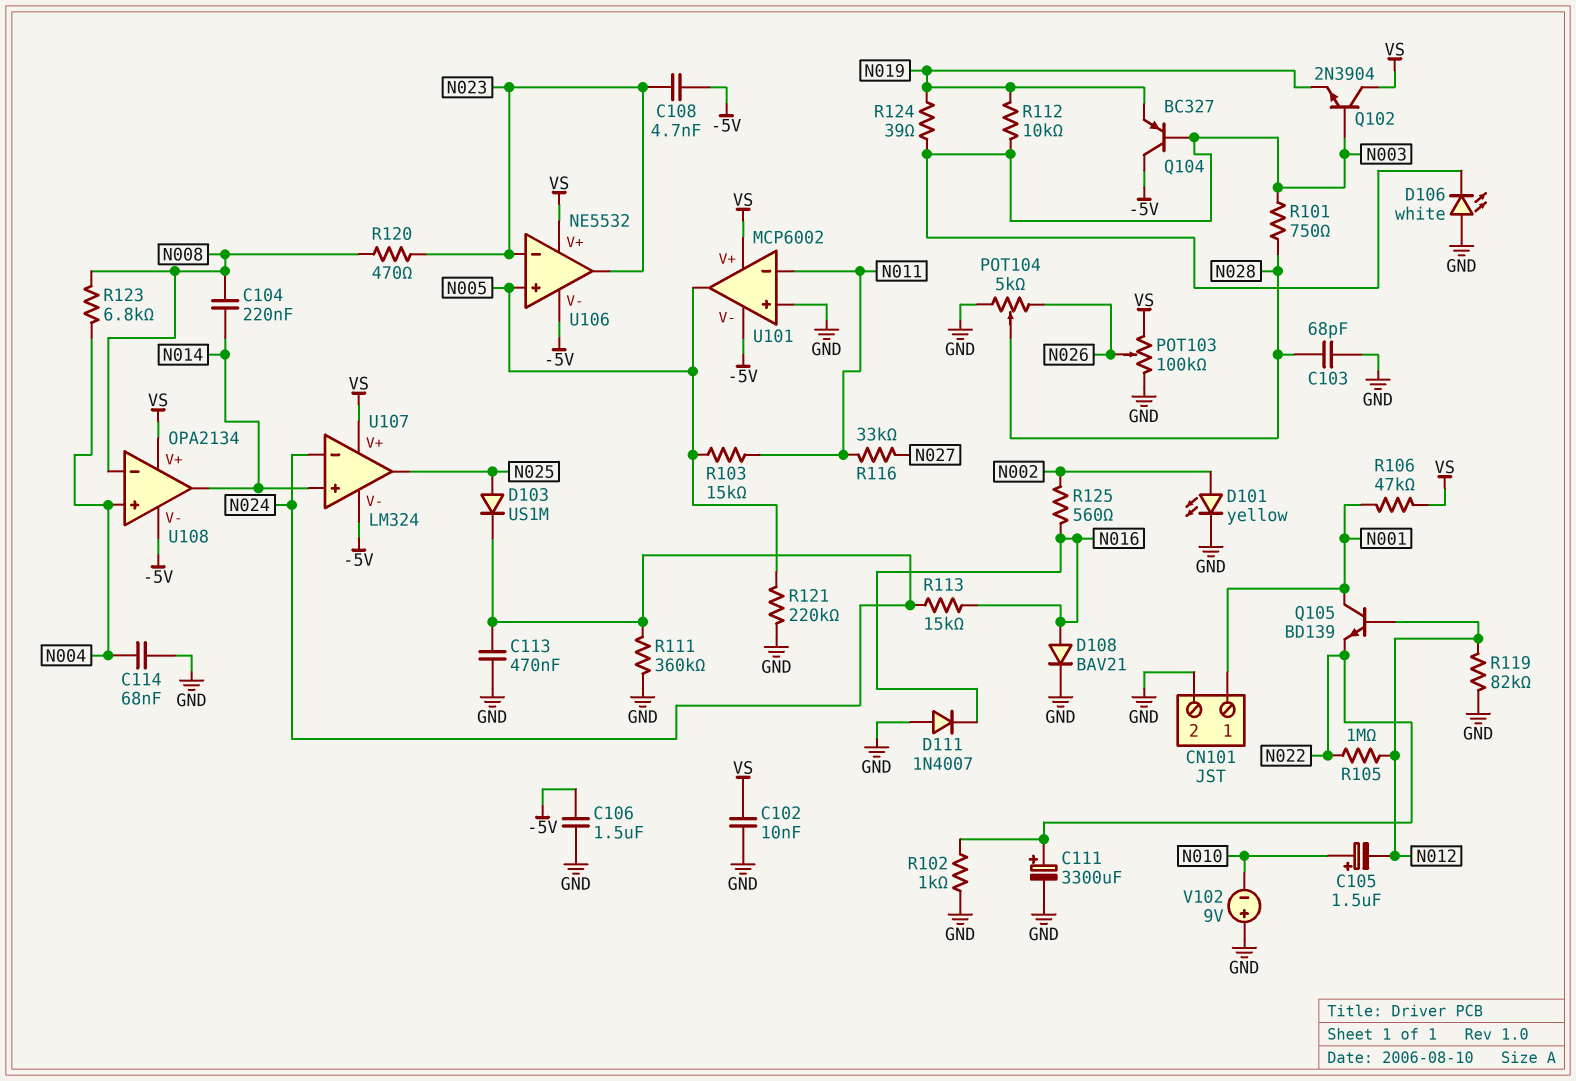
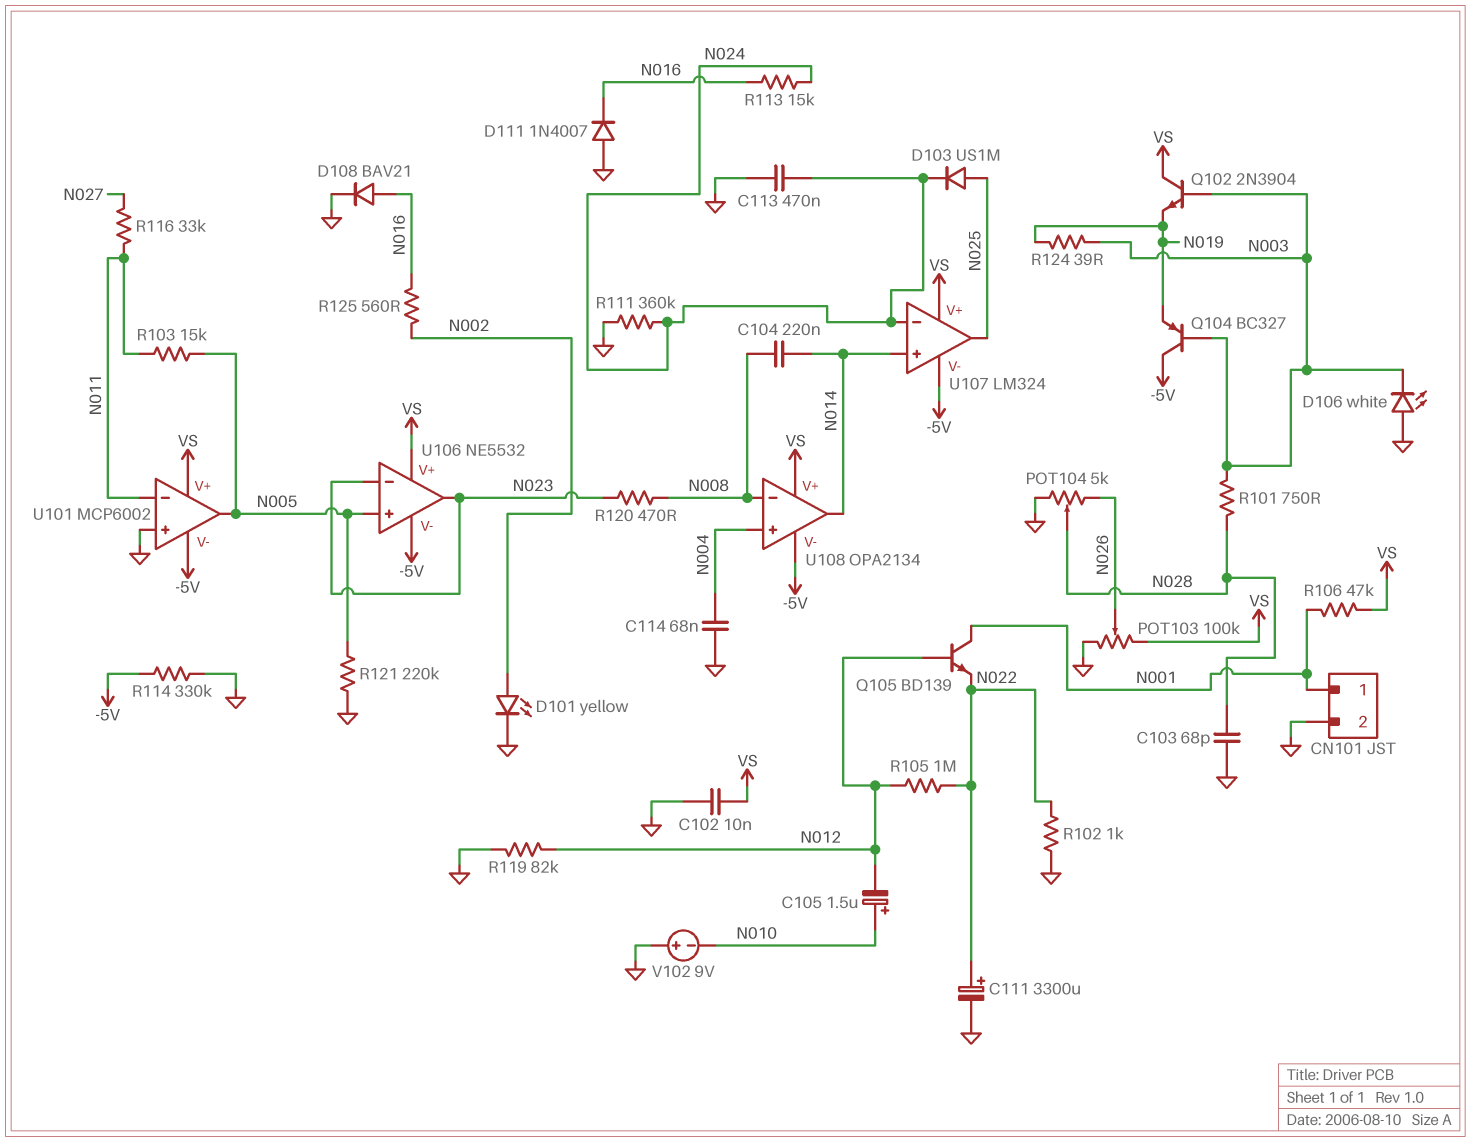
C106: 1.5uF (-5V, GND) -> none
C108: 4.7nF (-5V, N023) -> none
R112: 10k (N003, N019) -> none
R114: none -> 330k (-5V, GND)
R123: 6.8k (N004, N008) -> none

